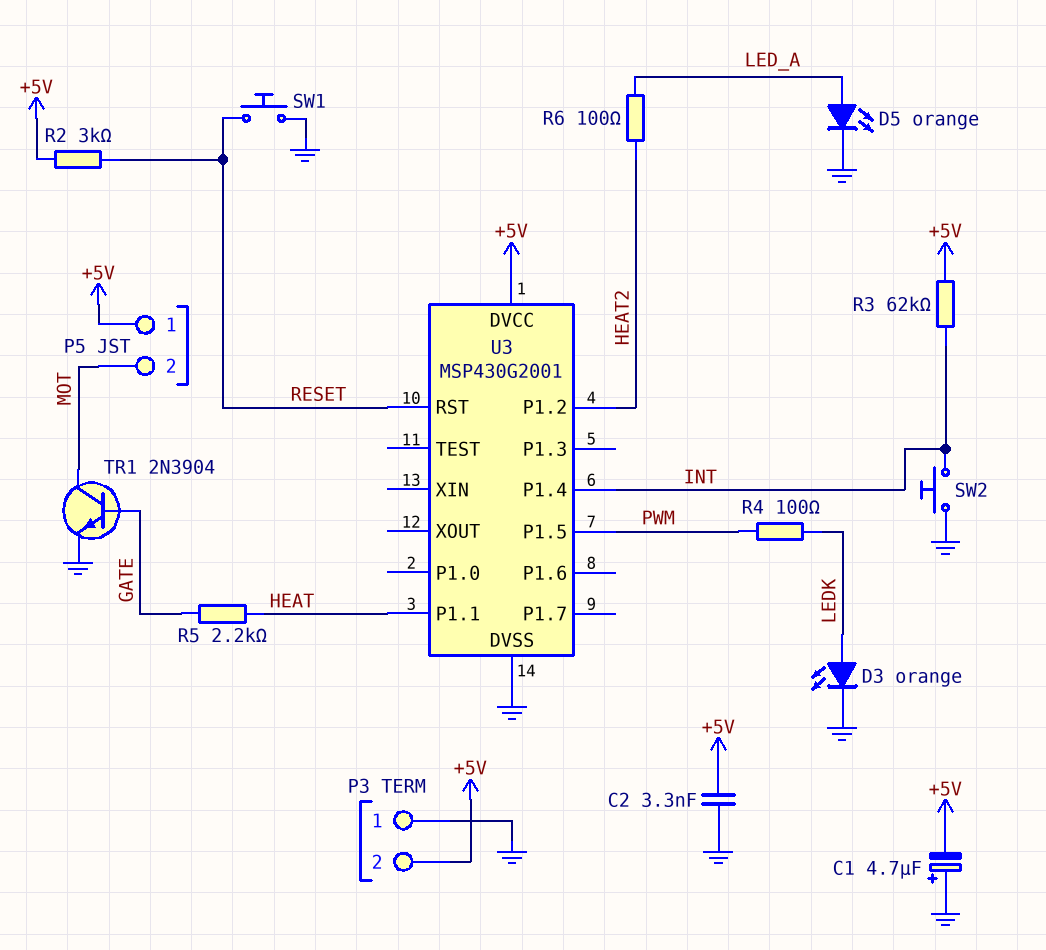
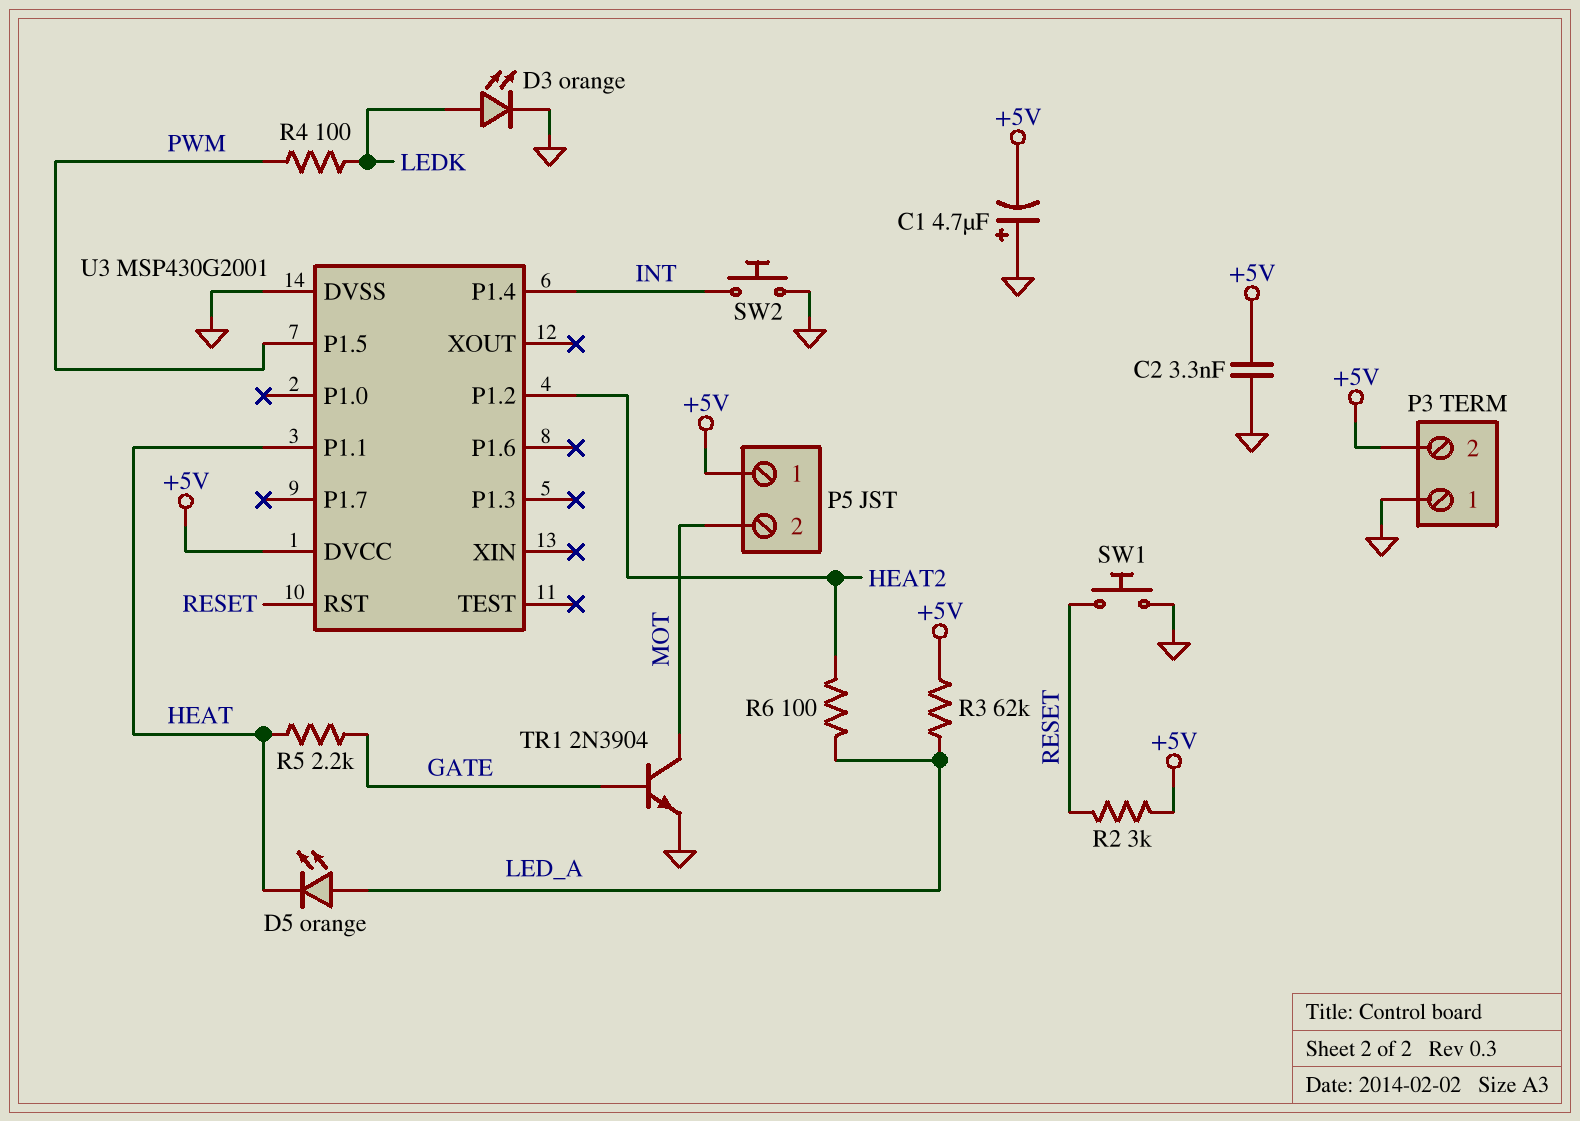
D5: LED orange (A LED_A, K GND) -> LED orange (A LED_A, K HEAT)
R3: 62k (+5V, INT) -> 62k (+5V, LED_A)

